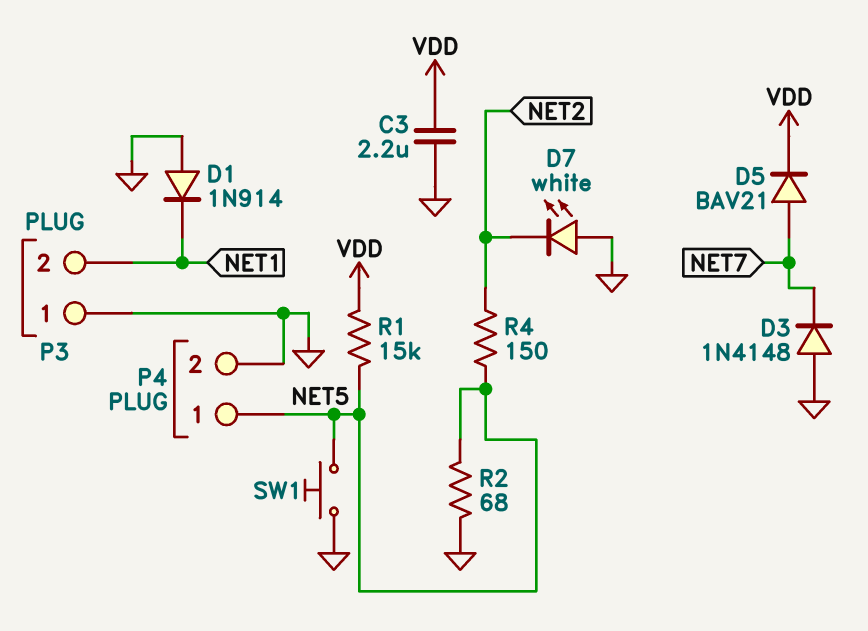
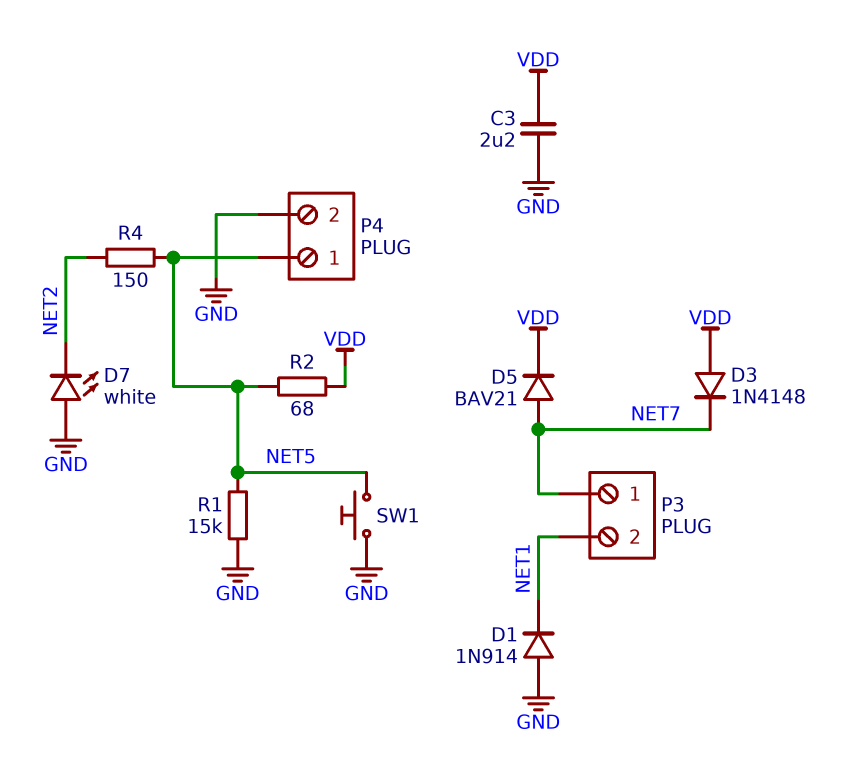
D3: diode 1N4148 (A GND, K NET7) -> diode 1N4148 (A VDD, K NET7)
P3 pin 1: GND -> NET7
R1: 15k (NET5, VDD) -> 15k (GND, NET5)
R2: 68 (GND, NET5) -> 68 (NET5, VDD)

